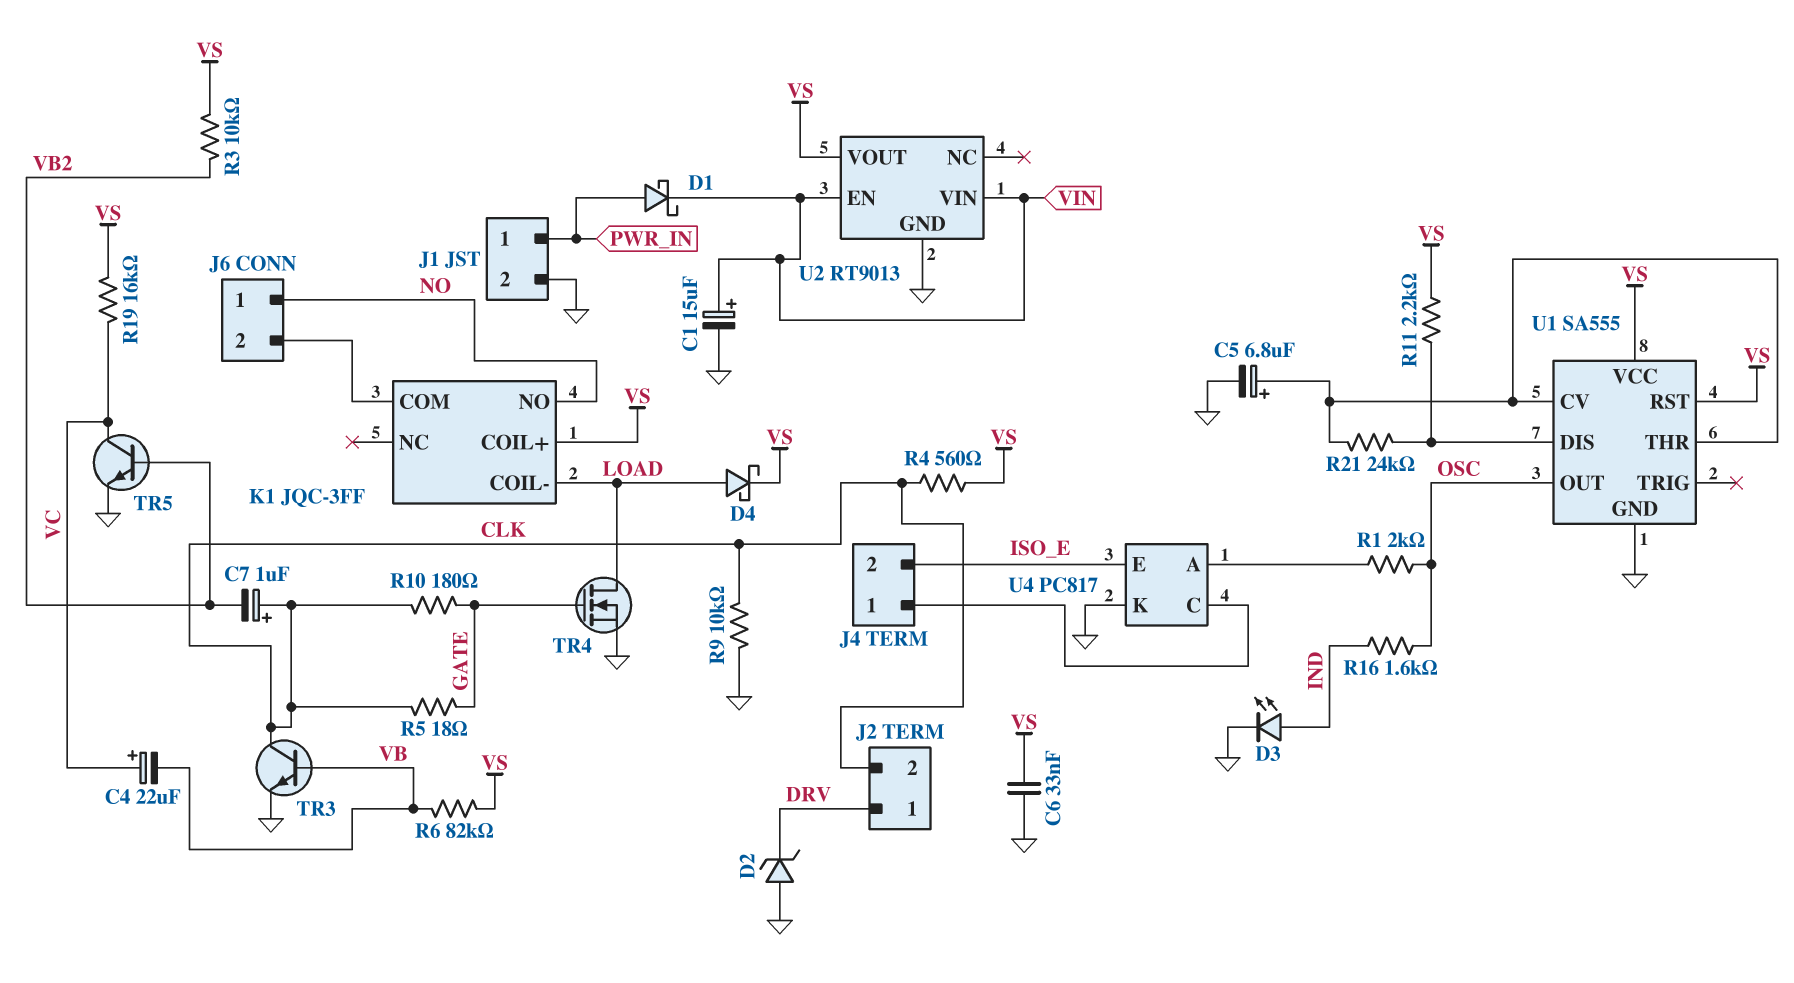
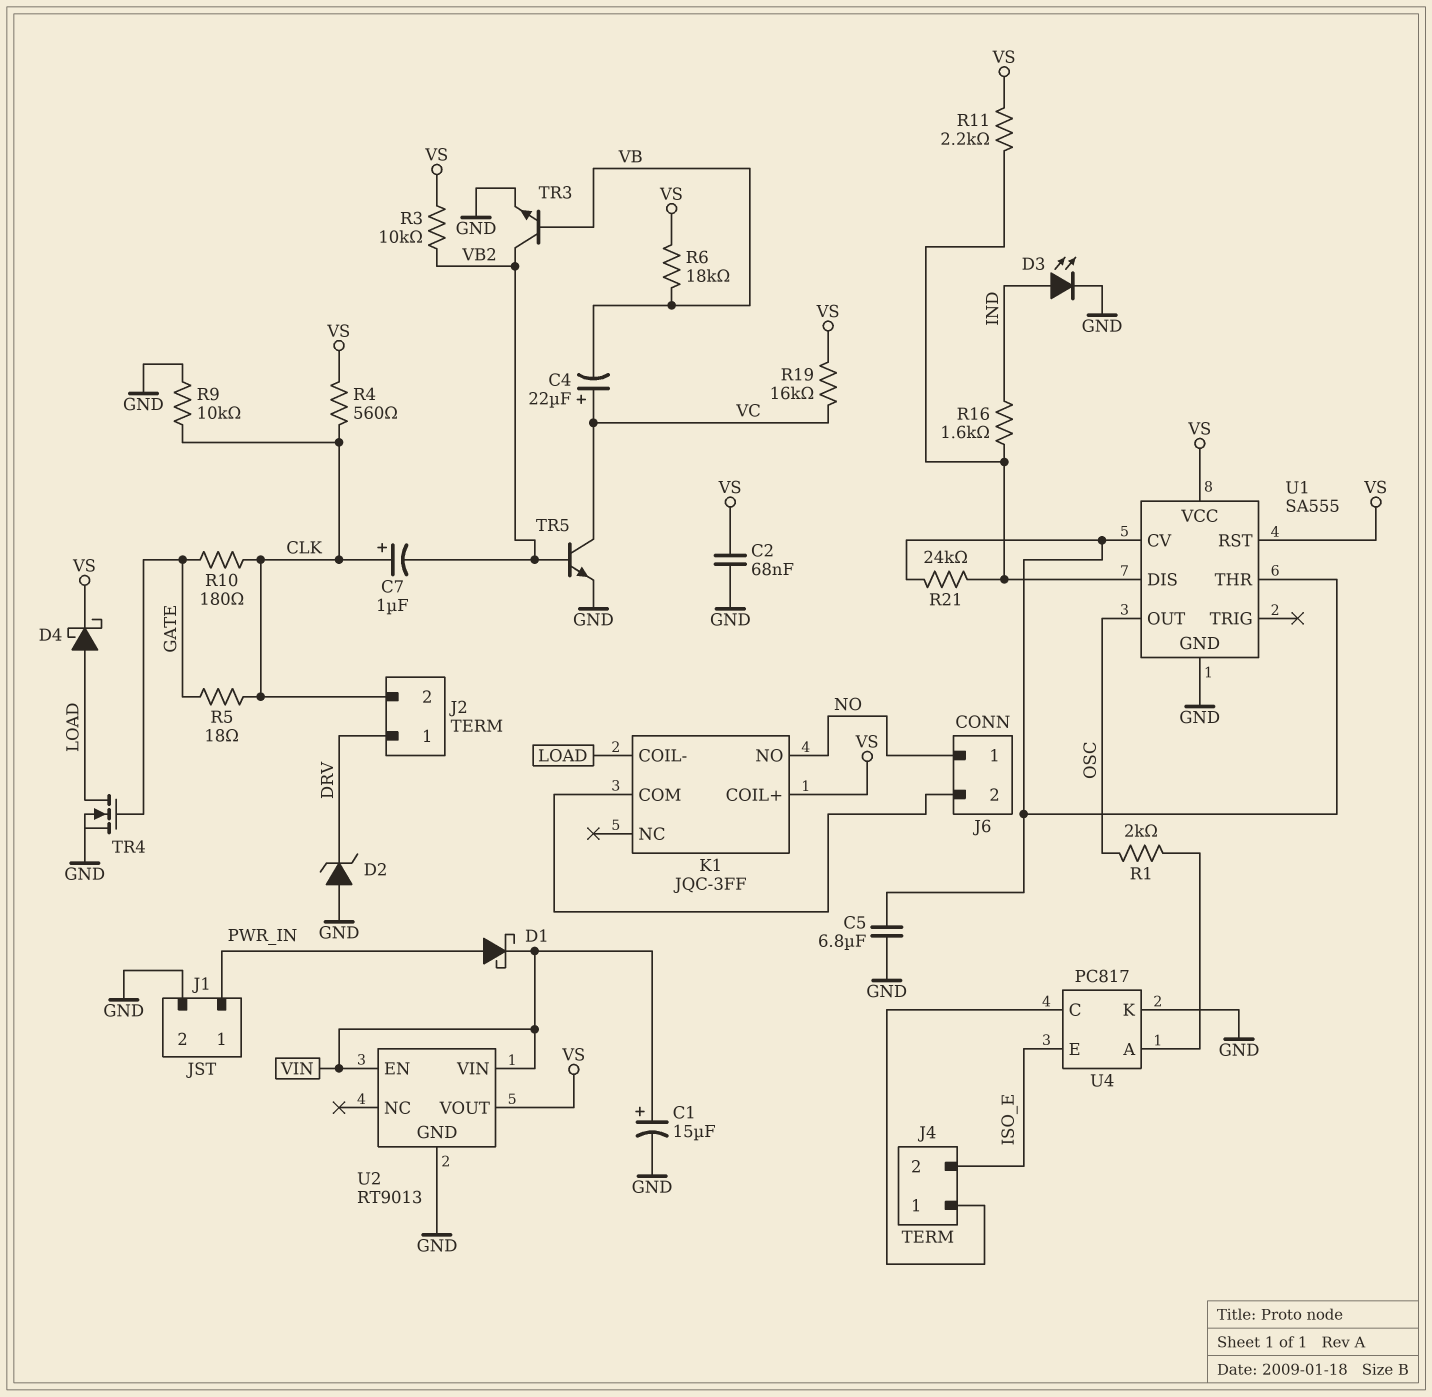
C2: none -> 68nF (GND, VS)
C5: 6.8uF (plus U1/CV, minus GND) -> 6.8uF (GND, U1/CV)
C6: 33nF (GND, VS) -> none
R6: 82k (VB, VS) -> 18k (VB, VS)
R16: 1.6k (IND, OSC) -> 1.6k (IND, U1/DIS)
TR3: NPN (B VB, C CLK, E GND) -> NPN (B VB, C VB2, E GND)

